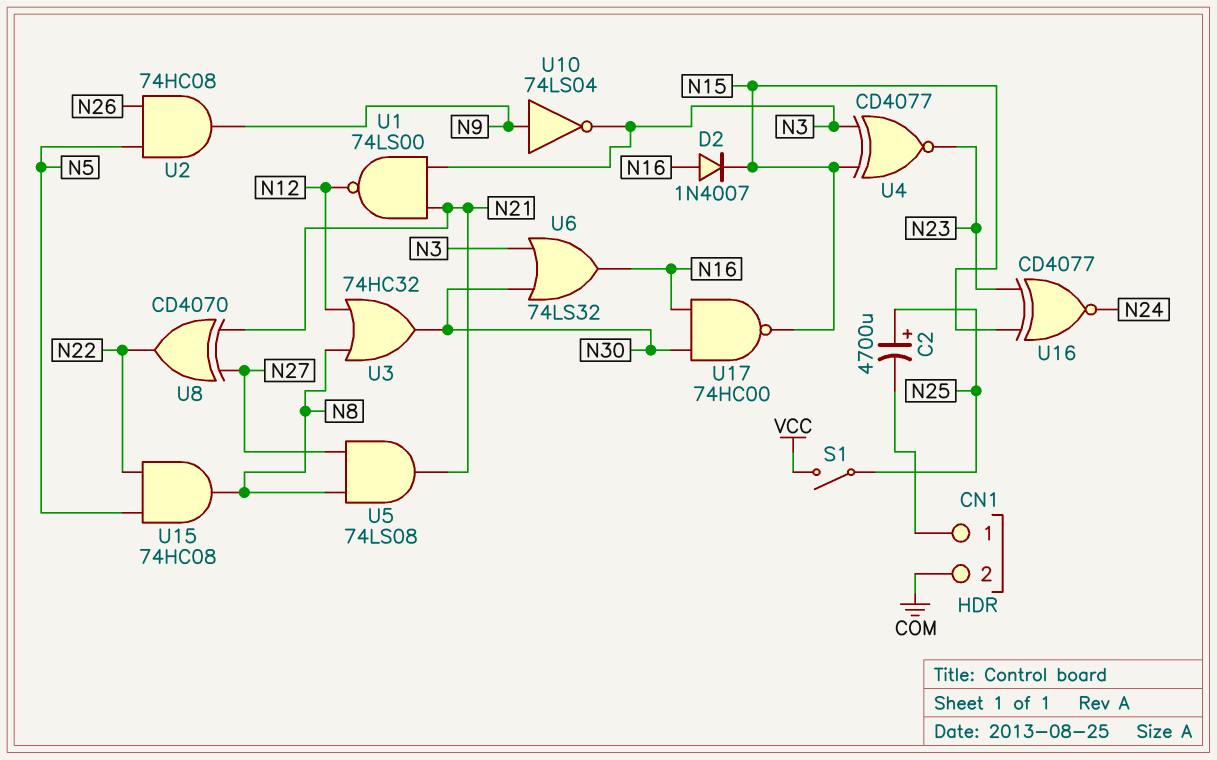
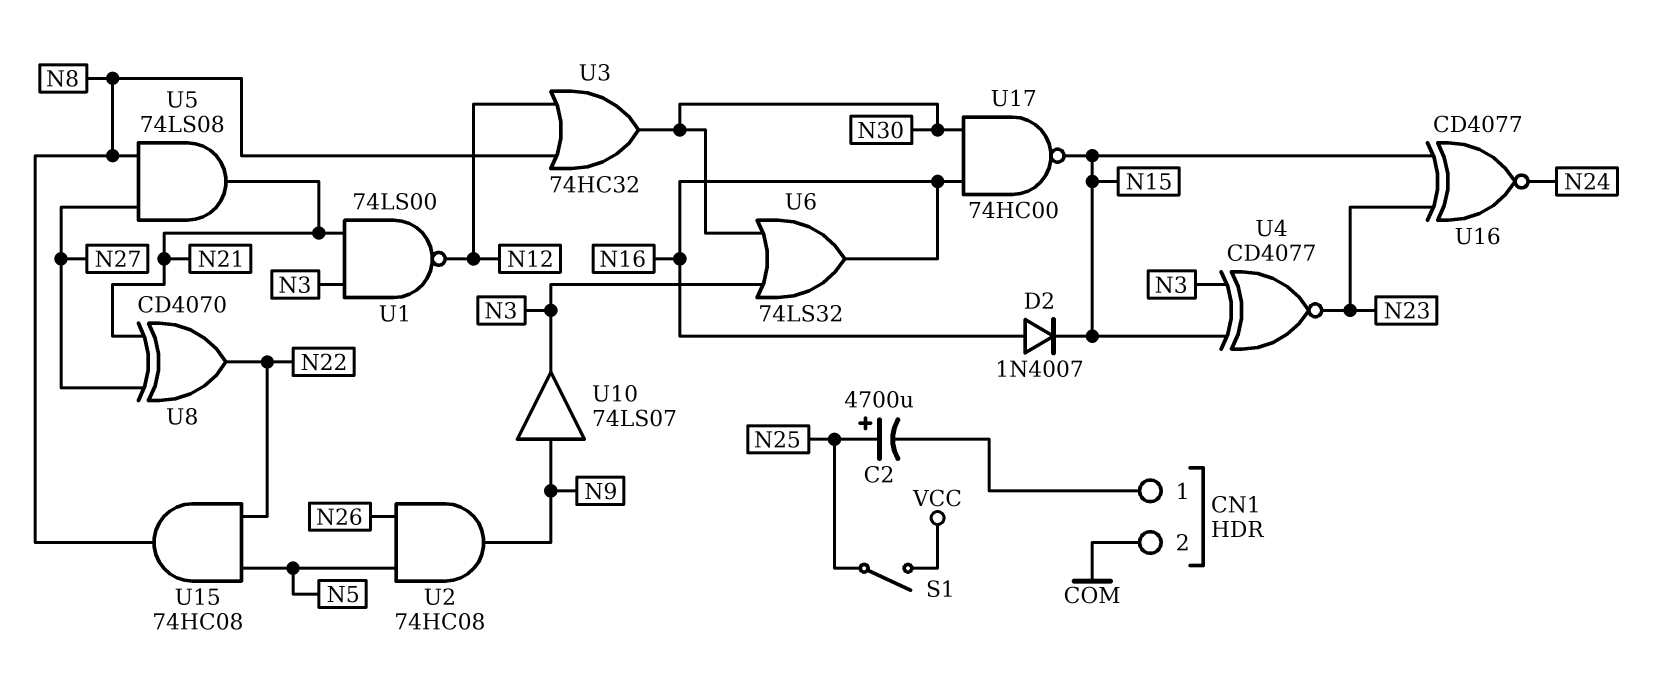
U10: NOT 74LS04 (in N9, out N3) -> buffer 74LS07 (in N9, out N3)

